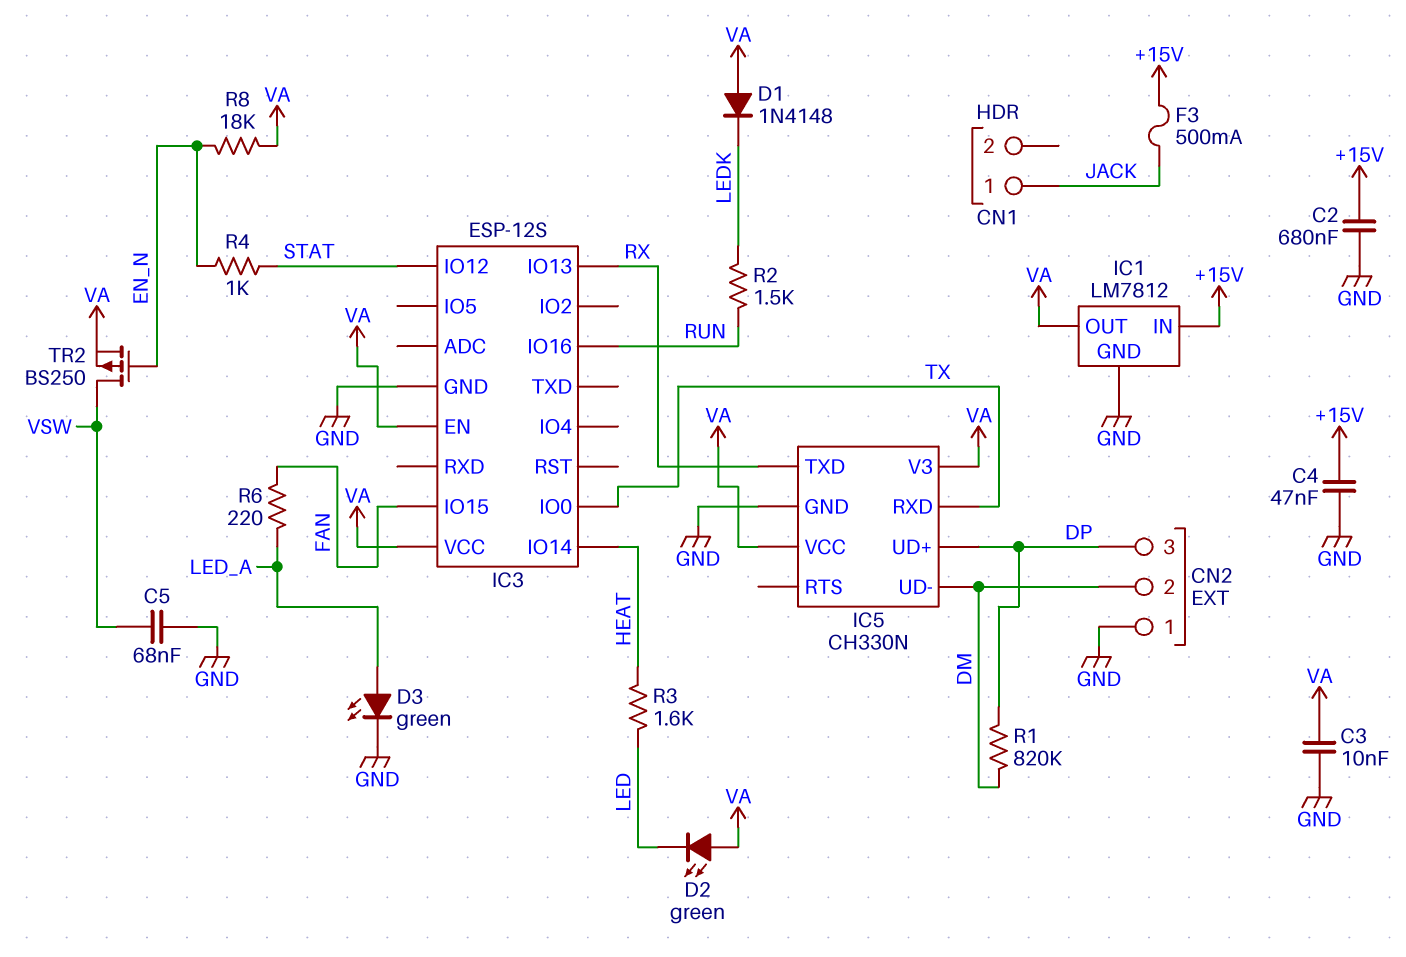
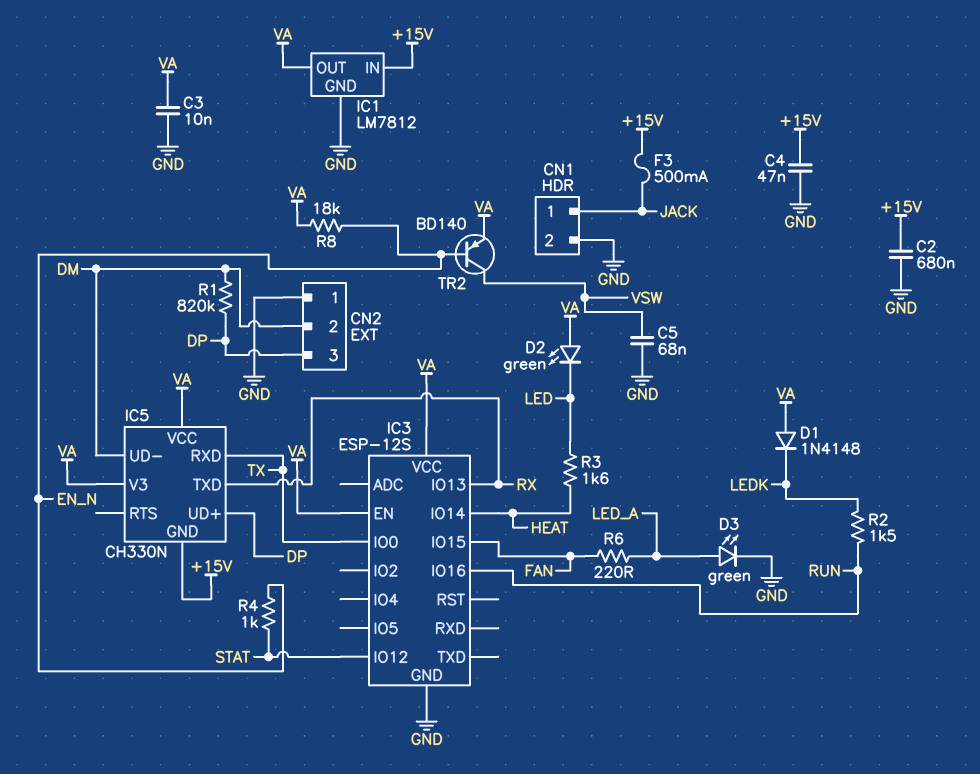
CN1 pin 2: none -> GND
IC5 pin GND: GND -> +15V
TR2: PMOS BS250 (G EN_N, D VSW, S VA) -> PNP BD140 (B EN_N, C VSW, E VA)

